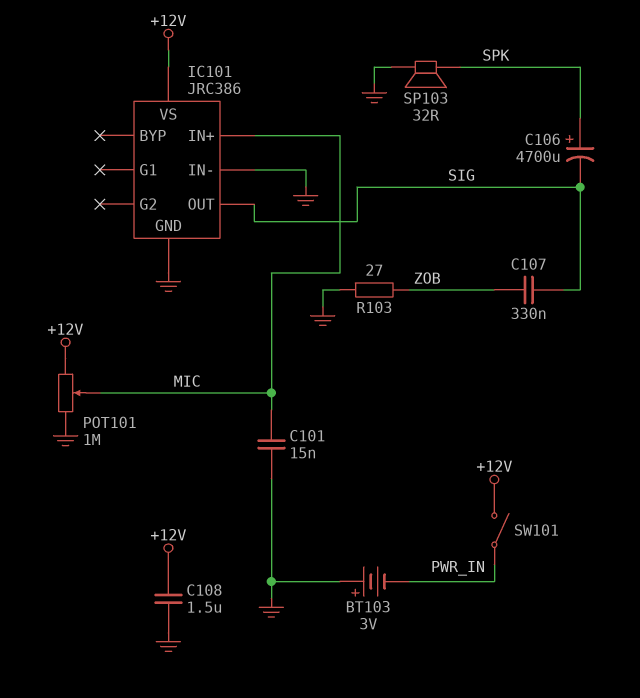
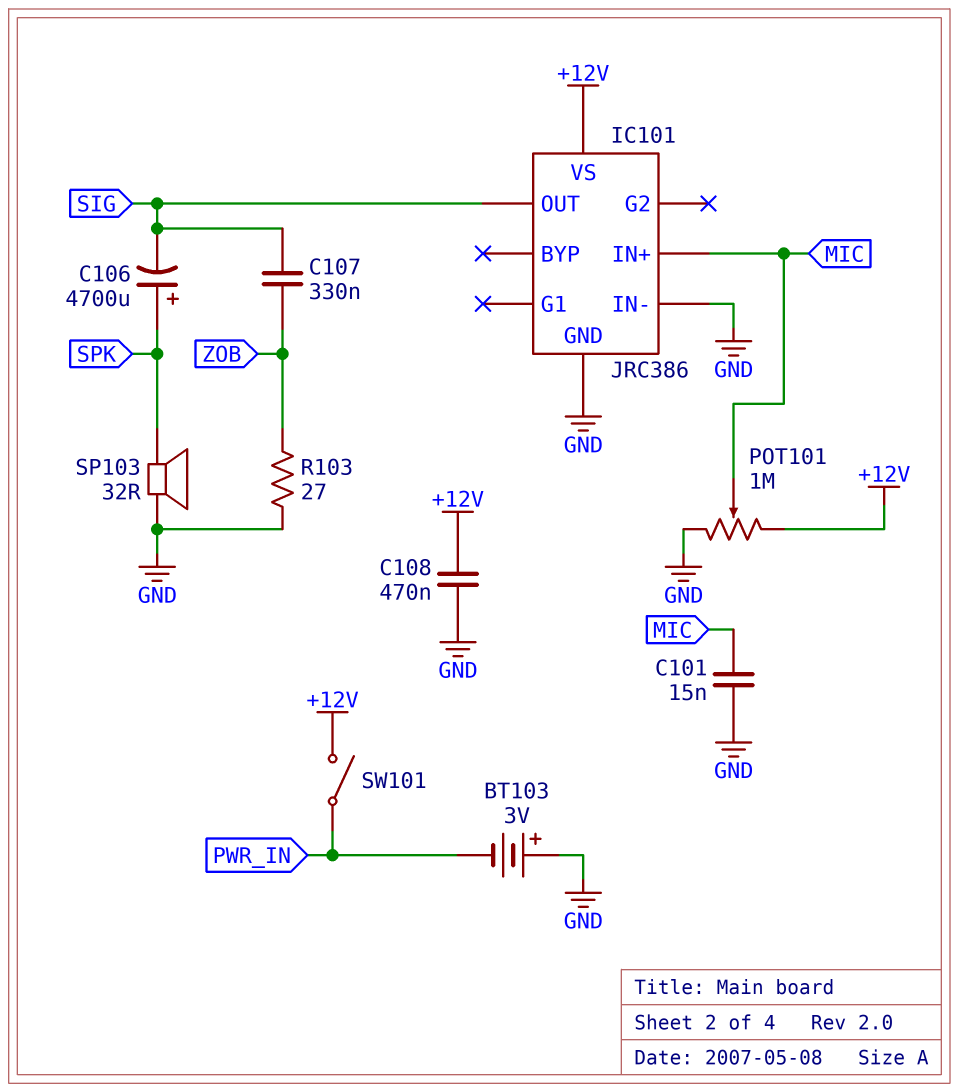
C108: 1.5uF (+12V, GND) -> 470nF (+12V, GND)

